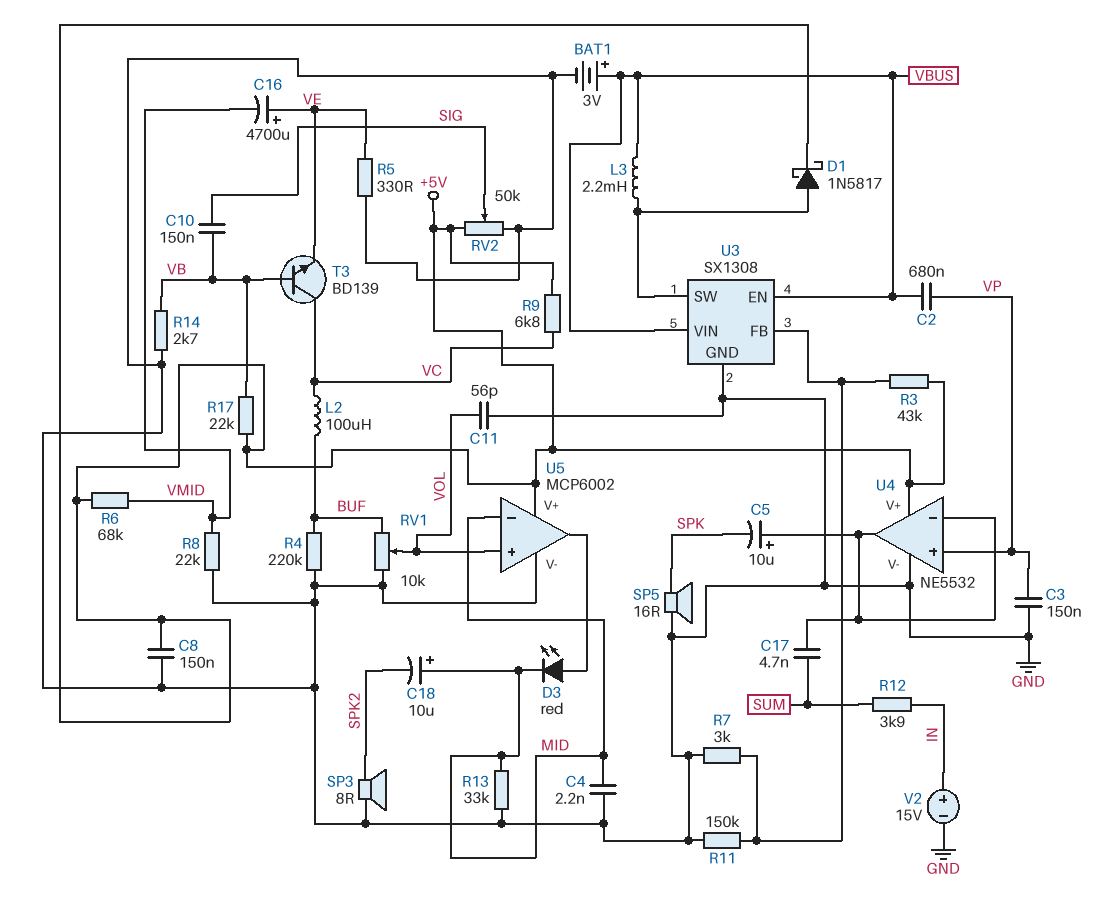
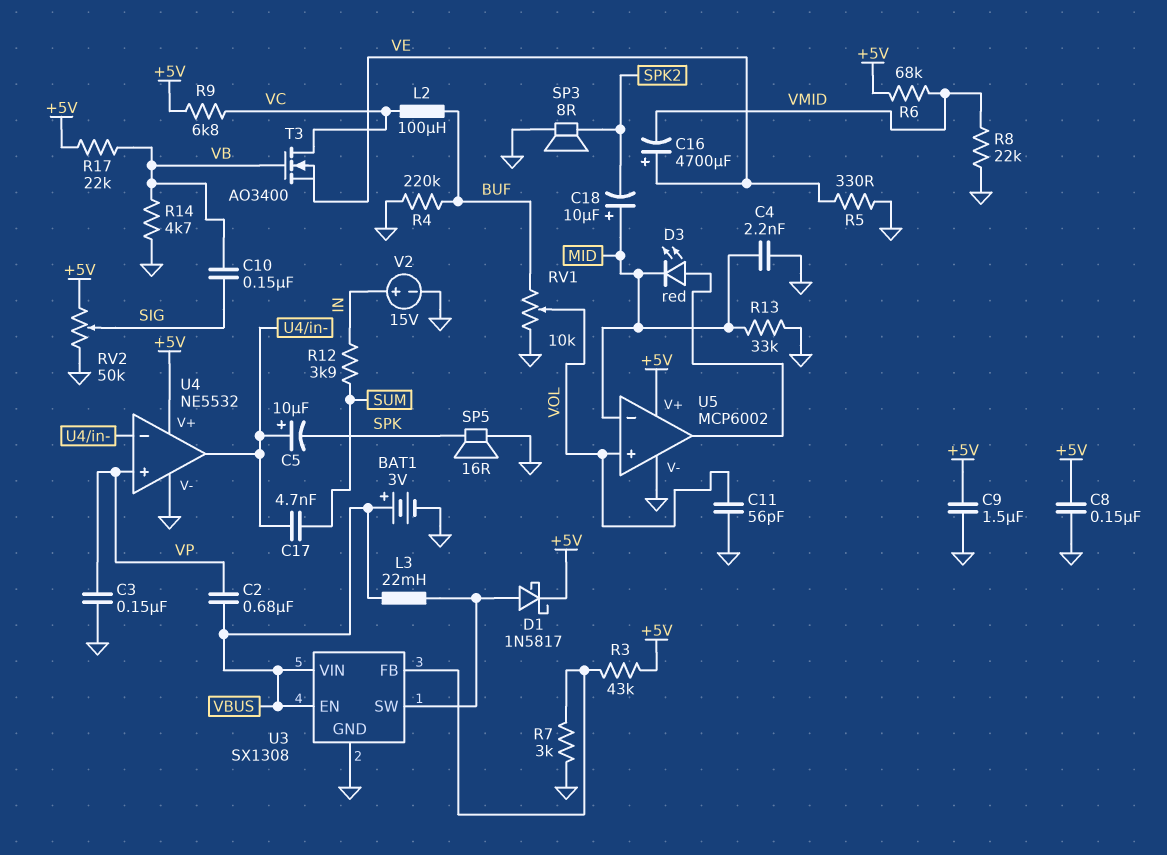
C9: none -> 1.5uF (+5V, GND)
L3: 2.2mH (U3/SW, VBUS) -> 22mH (U3/SW, VBUS)
R11: 150k (GND, U3/FB) -> none
R14: 2.7k (GND, VB) -> 4.7k (GND, VB)
T3: NPN BD139 (B VB, C VC, E VE) -> NMOS AO3400 (G VB, D VC, S VE)

